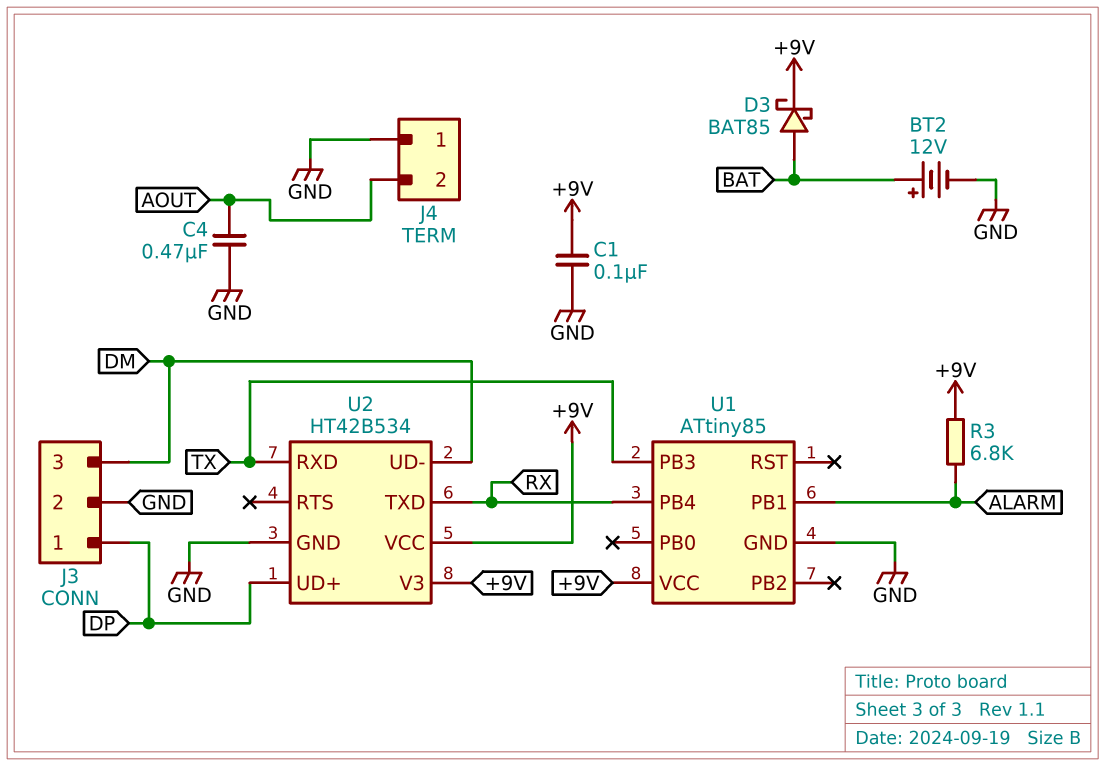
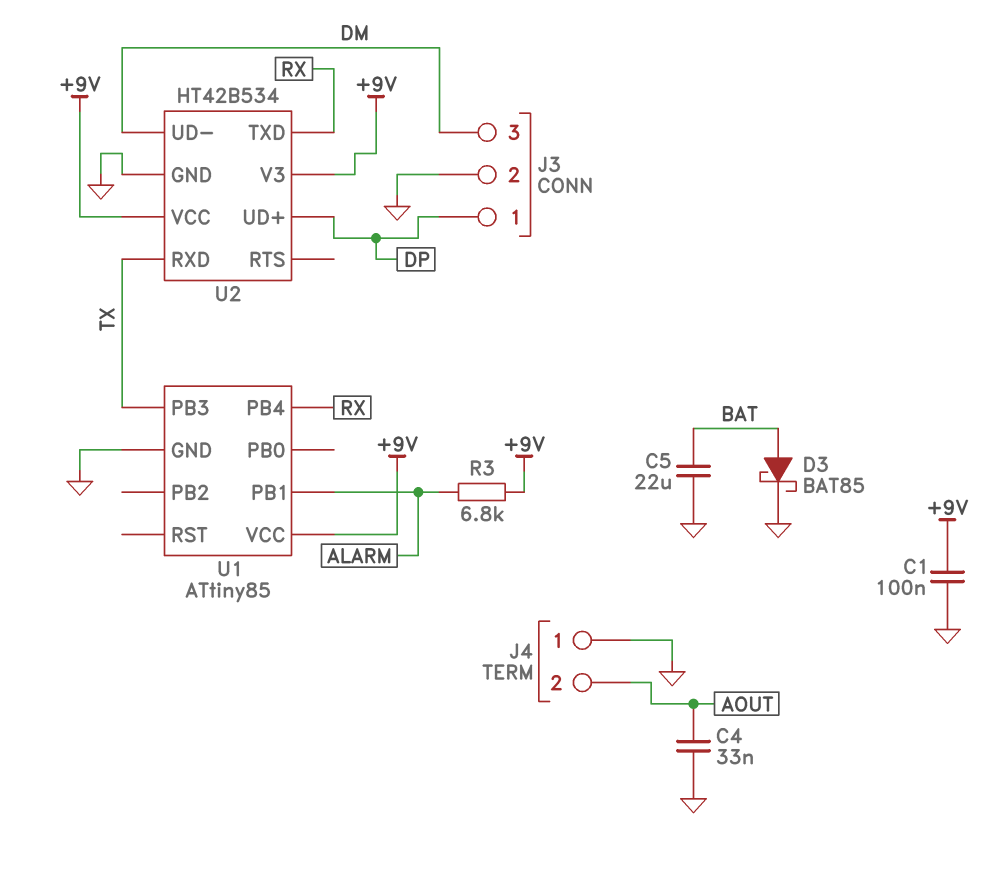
BT2: 12V (plus BAT, minus GND) -> none
C4: 470nF (AOUT, GND) -> 33nF (AOUT, GND)
C5: none -> 22uF (BAT, GND)
D3: schottky BAT85 (A BAT, K +9V) -> schottky BAT85 (A BAT, K GND)

